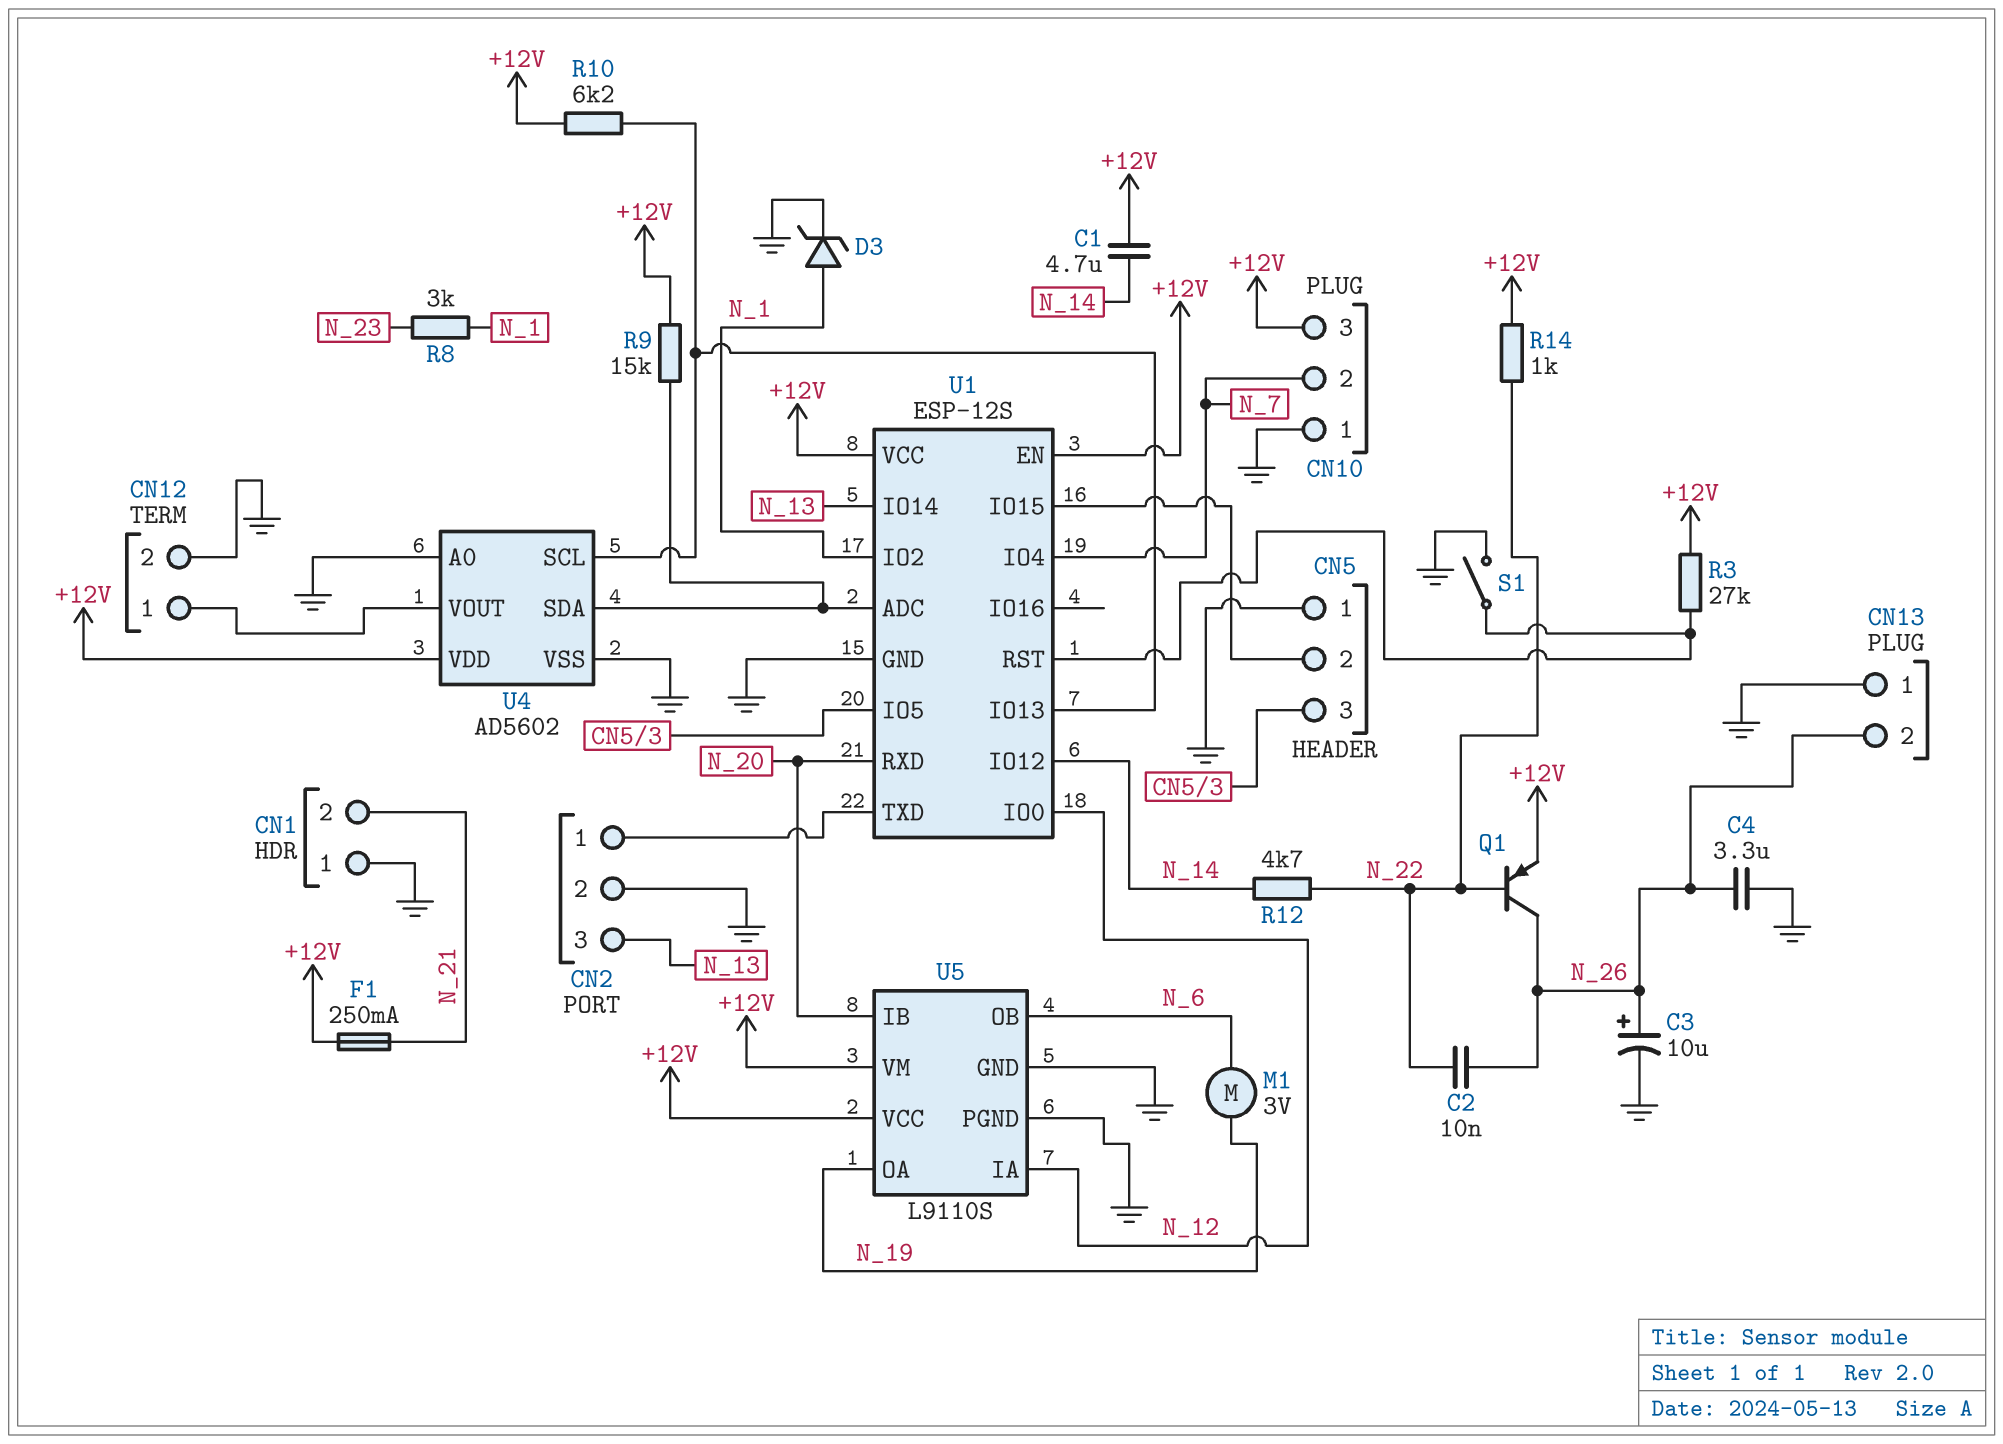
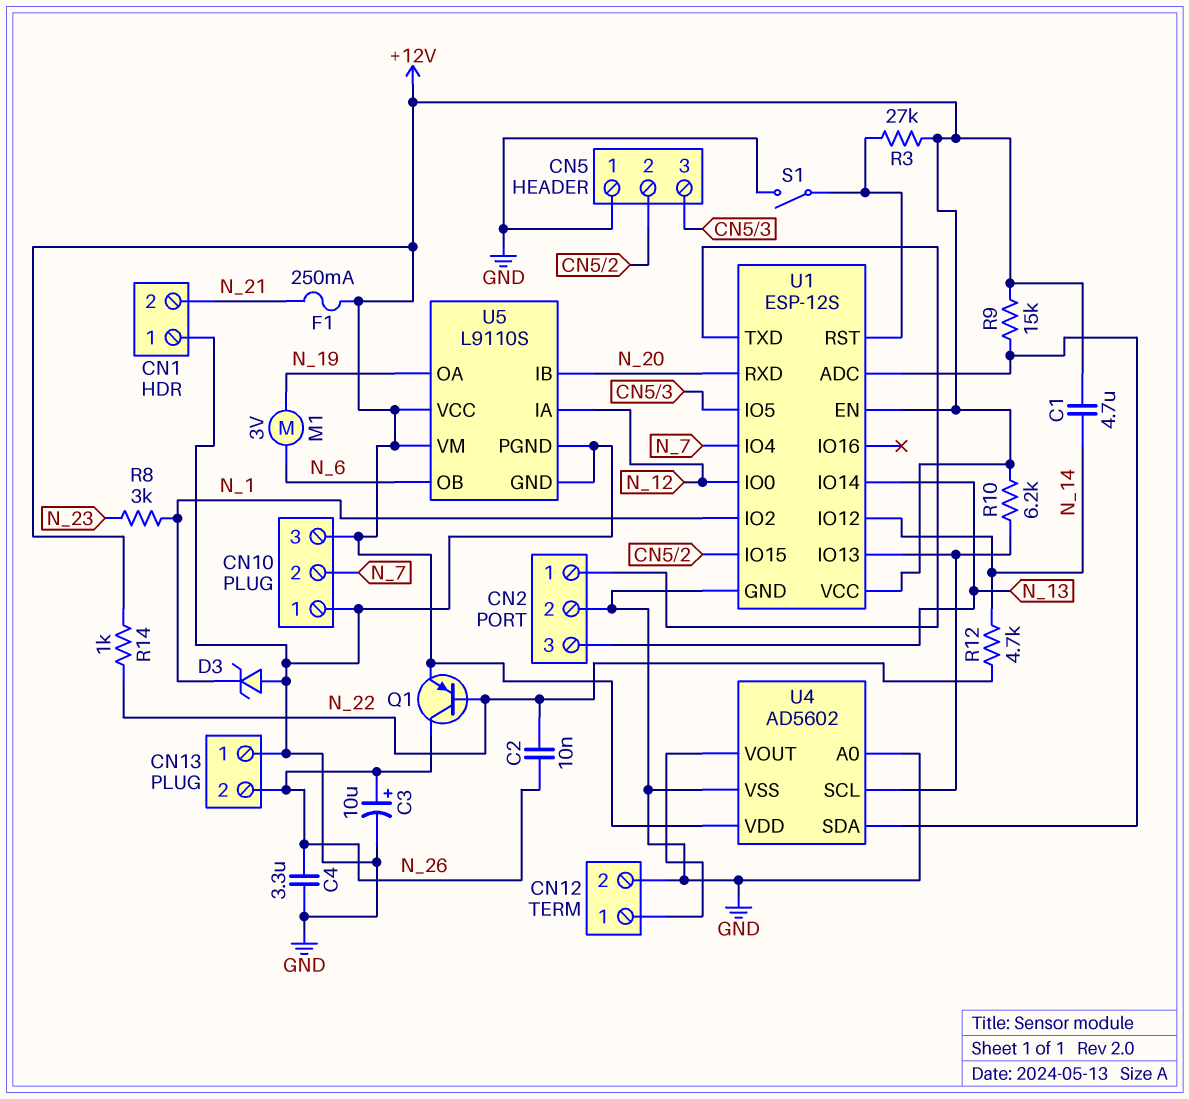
D3: zener (A N_1, K GND) -> zener (A GND, K N_1)

